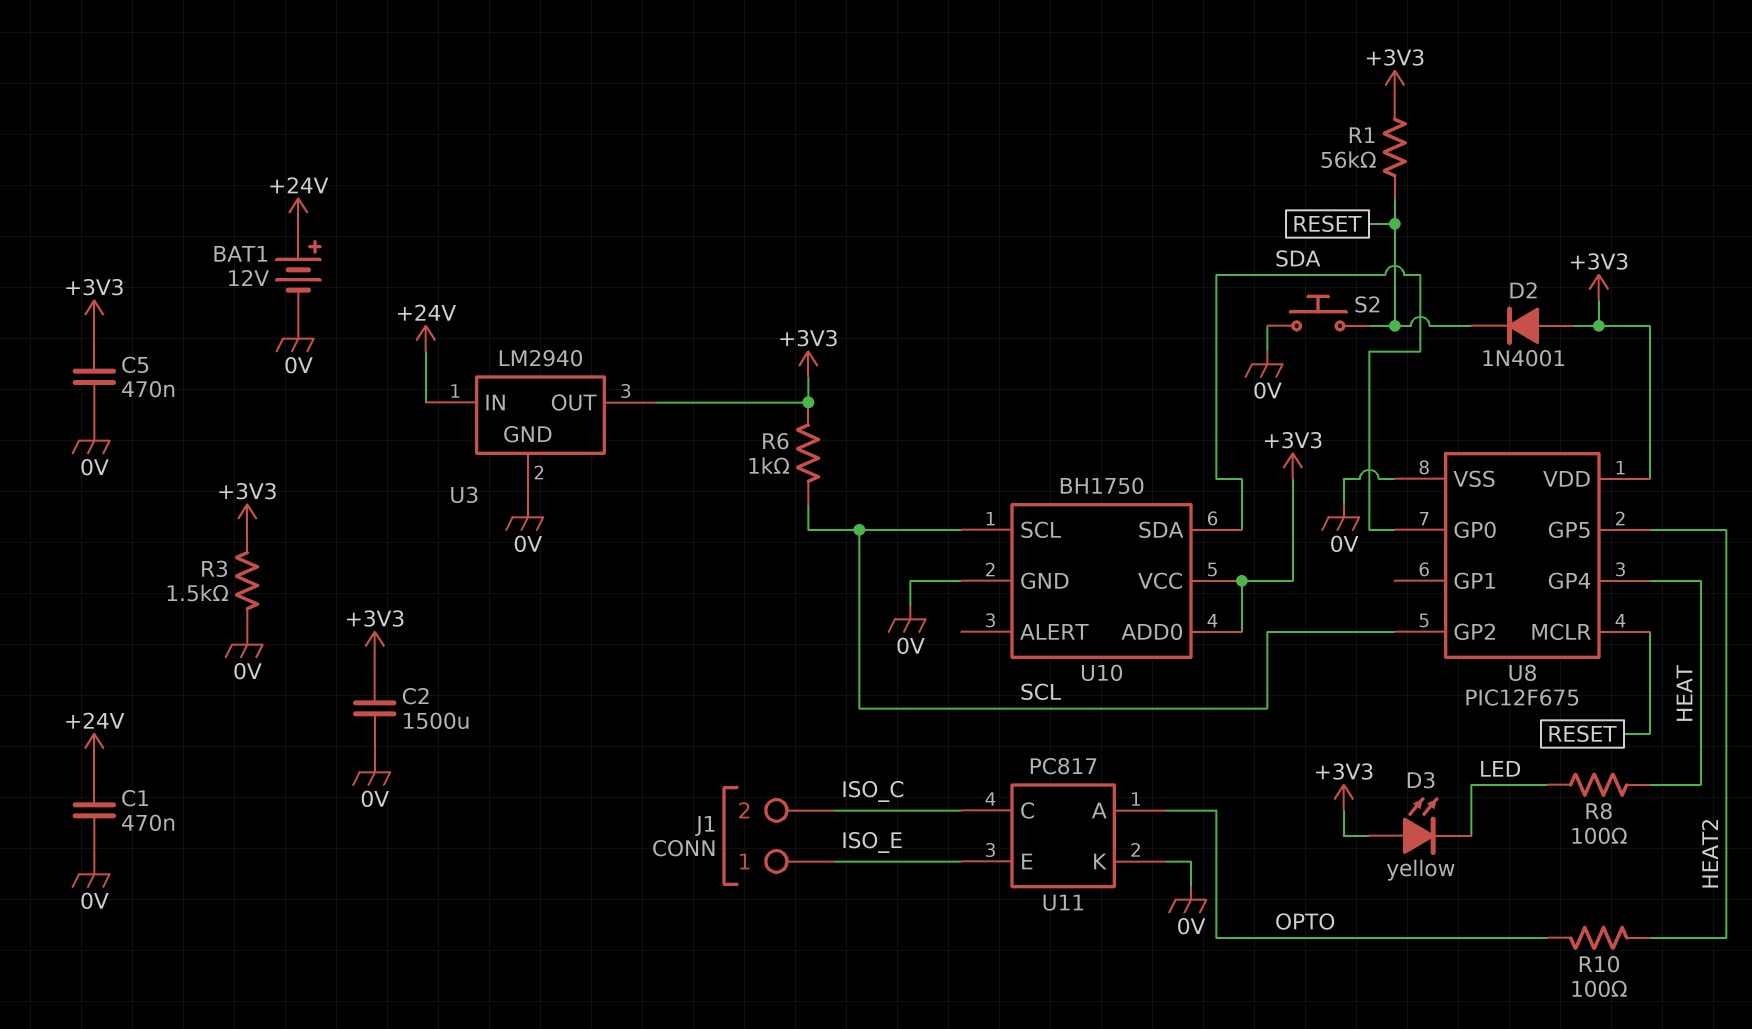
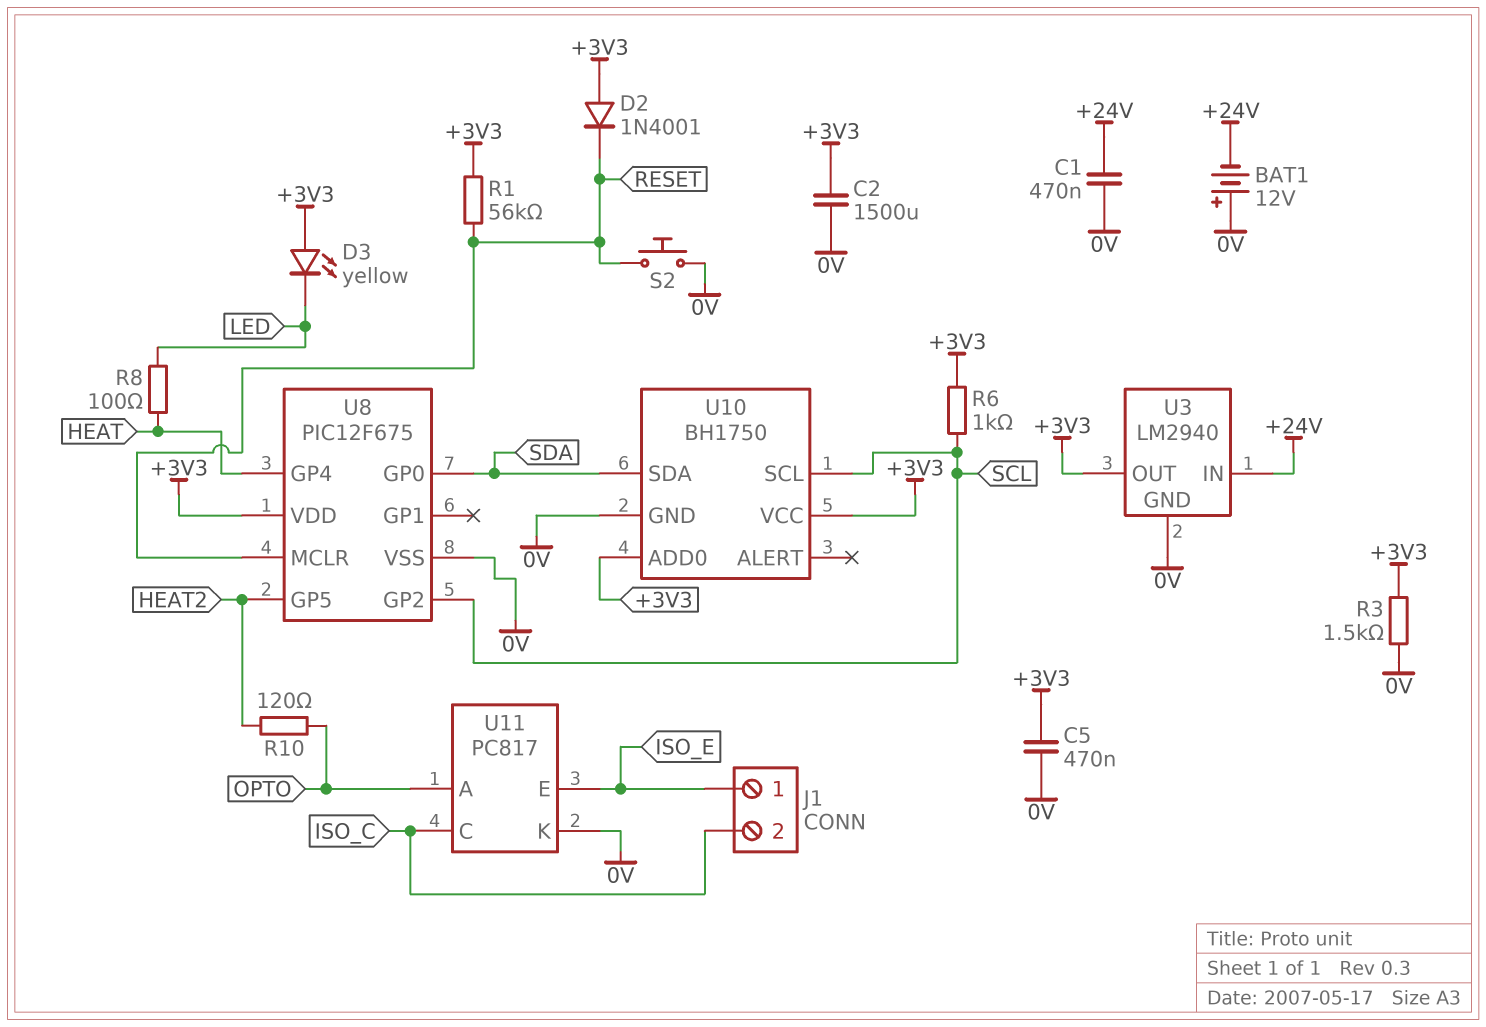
BAT1: 12V (plus +24V, minus 0V) -> 12V (plus 0V, minus +24V)
R10: 100 (HEAT2, OPTO) -> 120 (HEAT2, OPTO)

